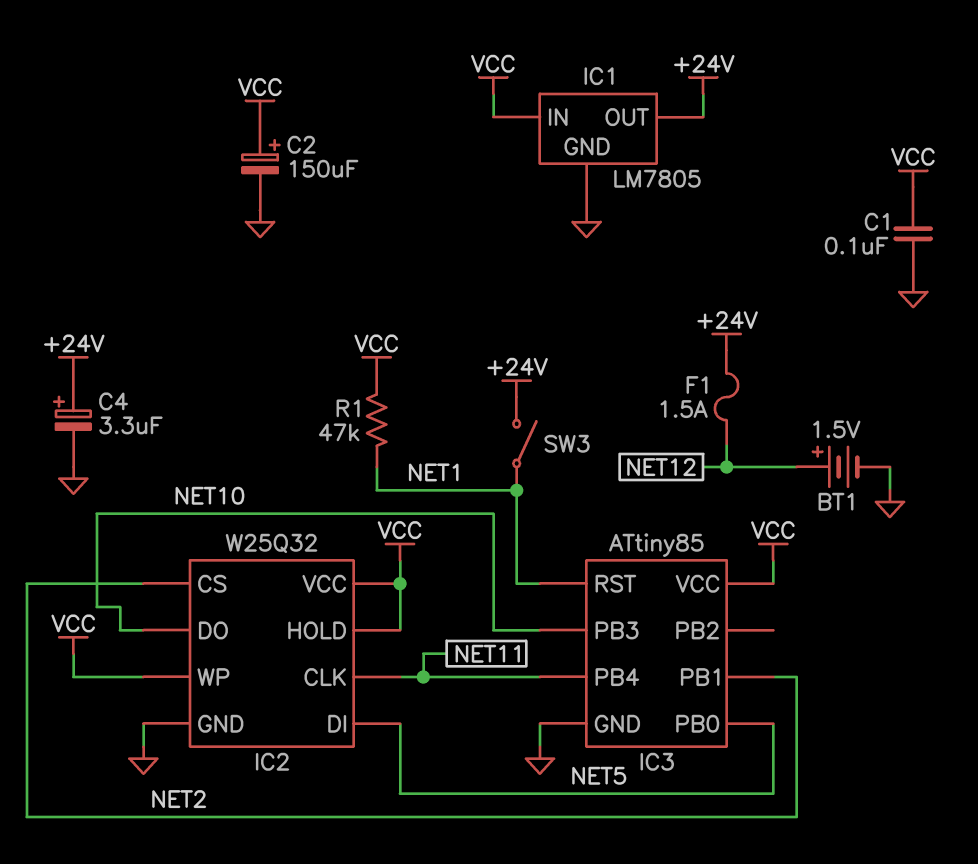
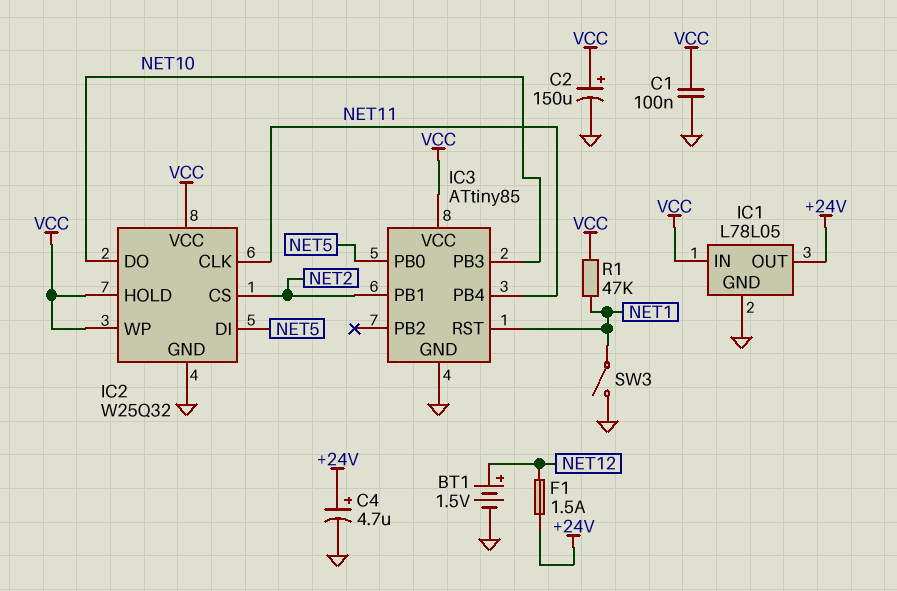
C4: 3.3uF (plus +24V, minus GND) -> 4.7uF (plus +24V, minus GND)
IC1: LM7805 -> L78L05
SW3: switch (+24V, NET1) -> switch (GND, NET1)

